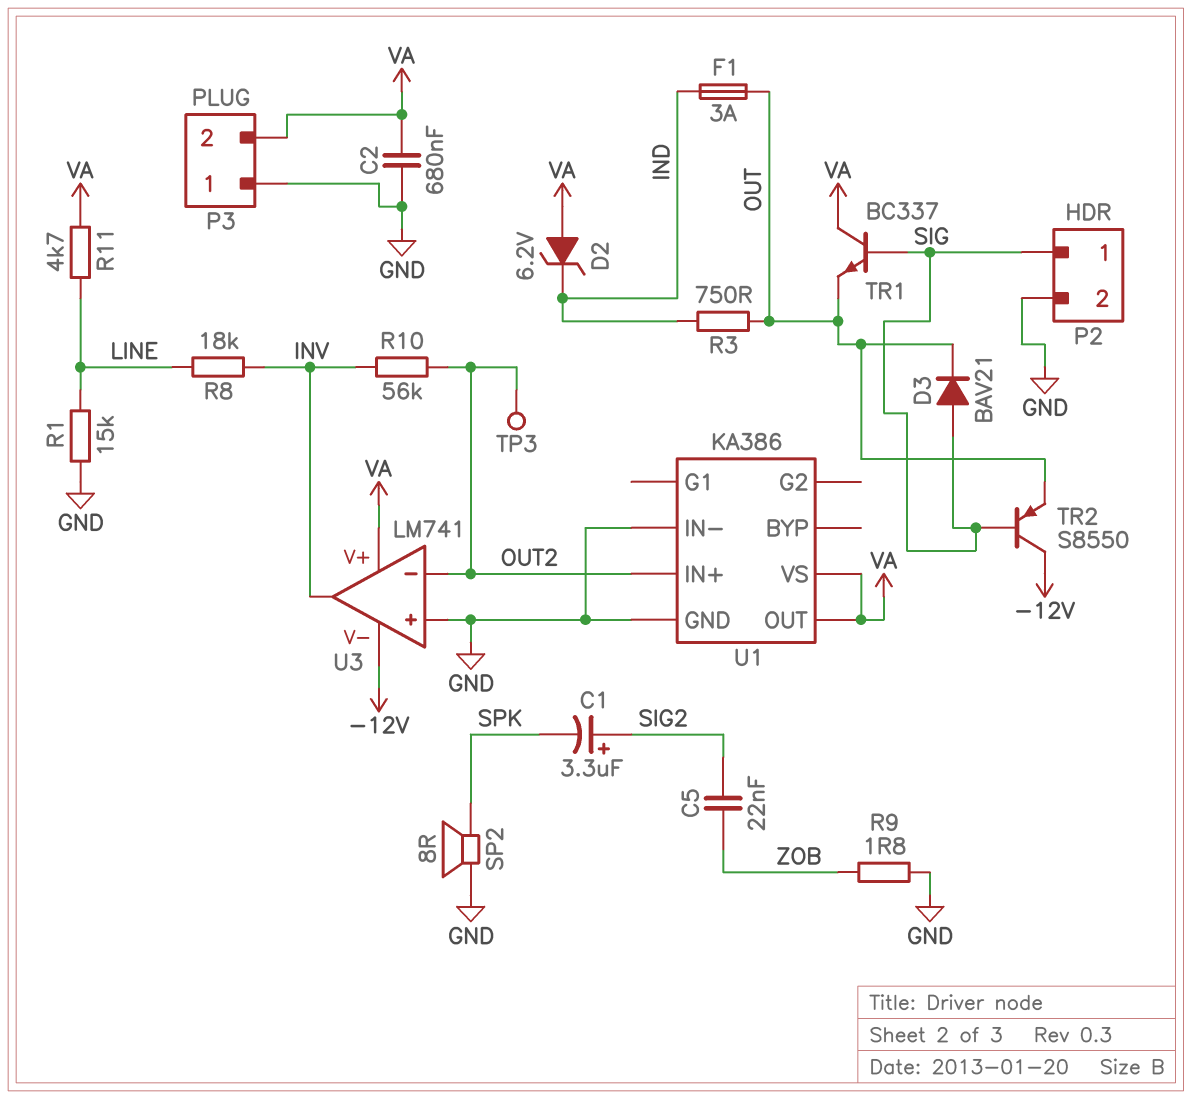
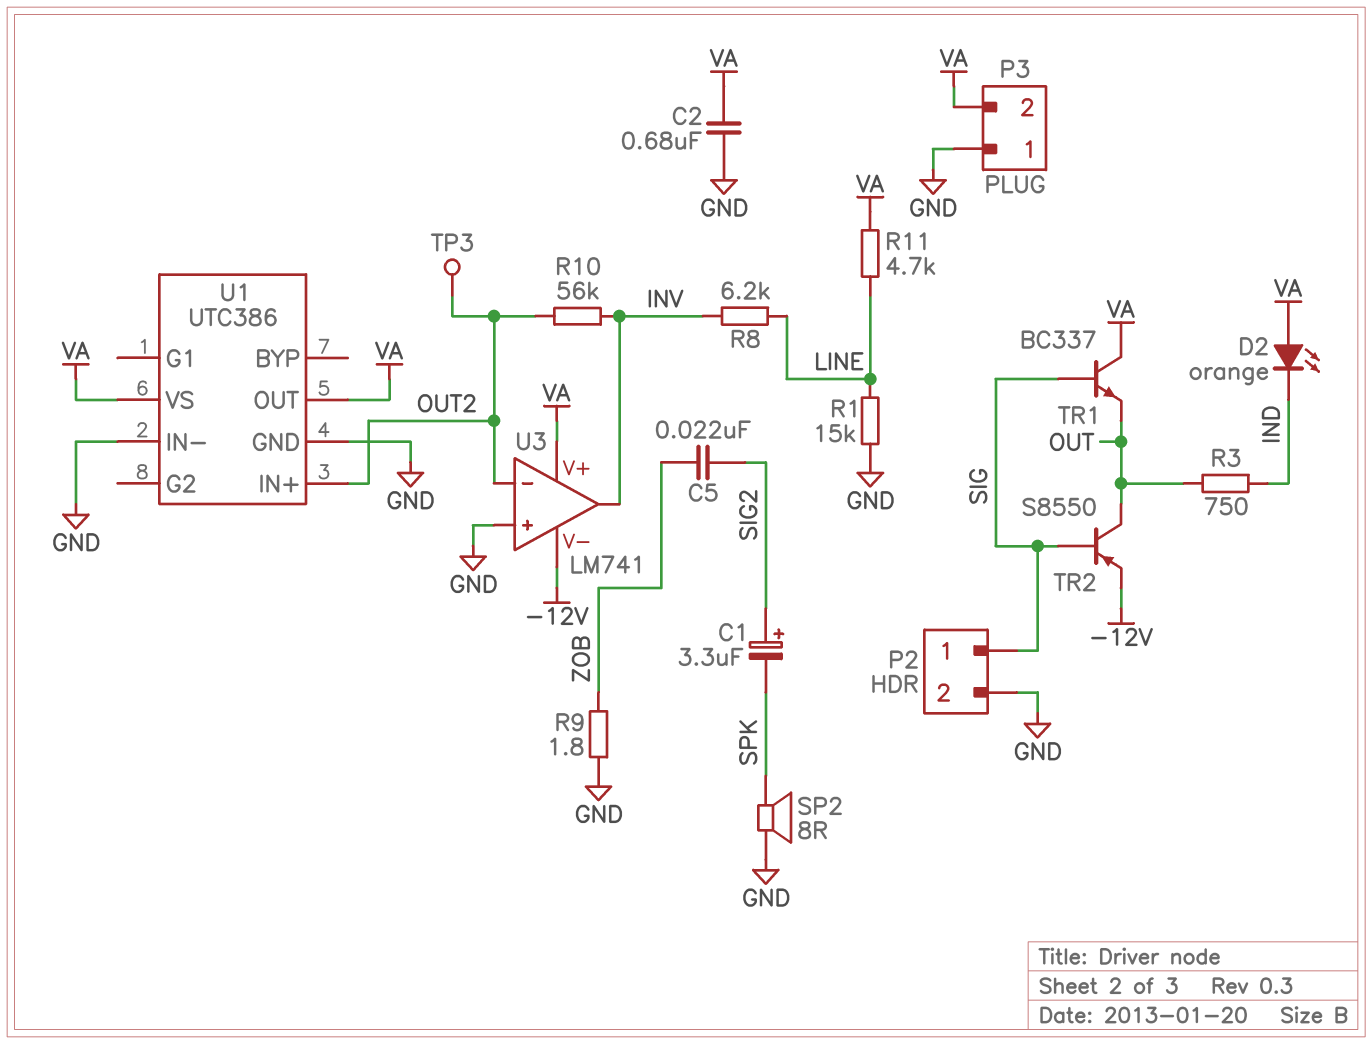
D2: zener 6.2V (A VA, K IND) -> LED orange (A VA, K IND)
D3: diode BAV21 (A SIG, K OUT) -> none
F1: 3A (IND, OUT) -> none
R8: 18k (INV, LINE) -> 6.2k (INV, LINE)
TR2: PNP S8550 (B SIG, C -12V, E OUT) -> PNP S8550 (B SIG, C OUT, E -12V)
U1: KA386 -> UTC386

